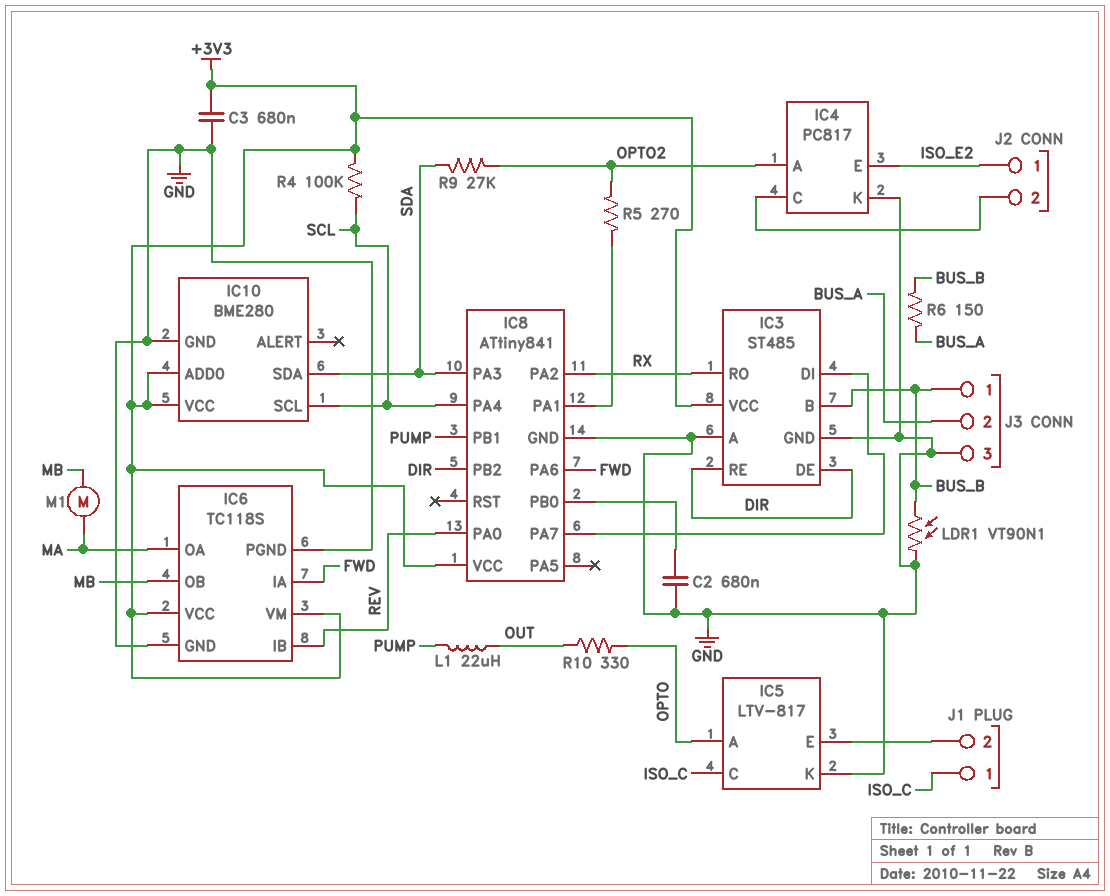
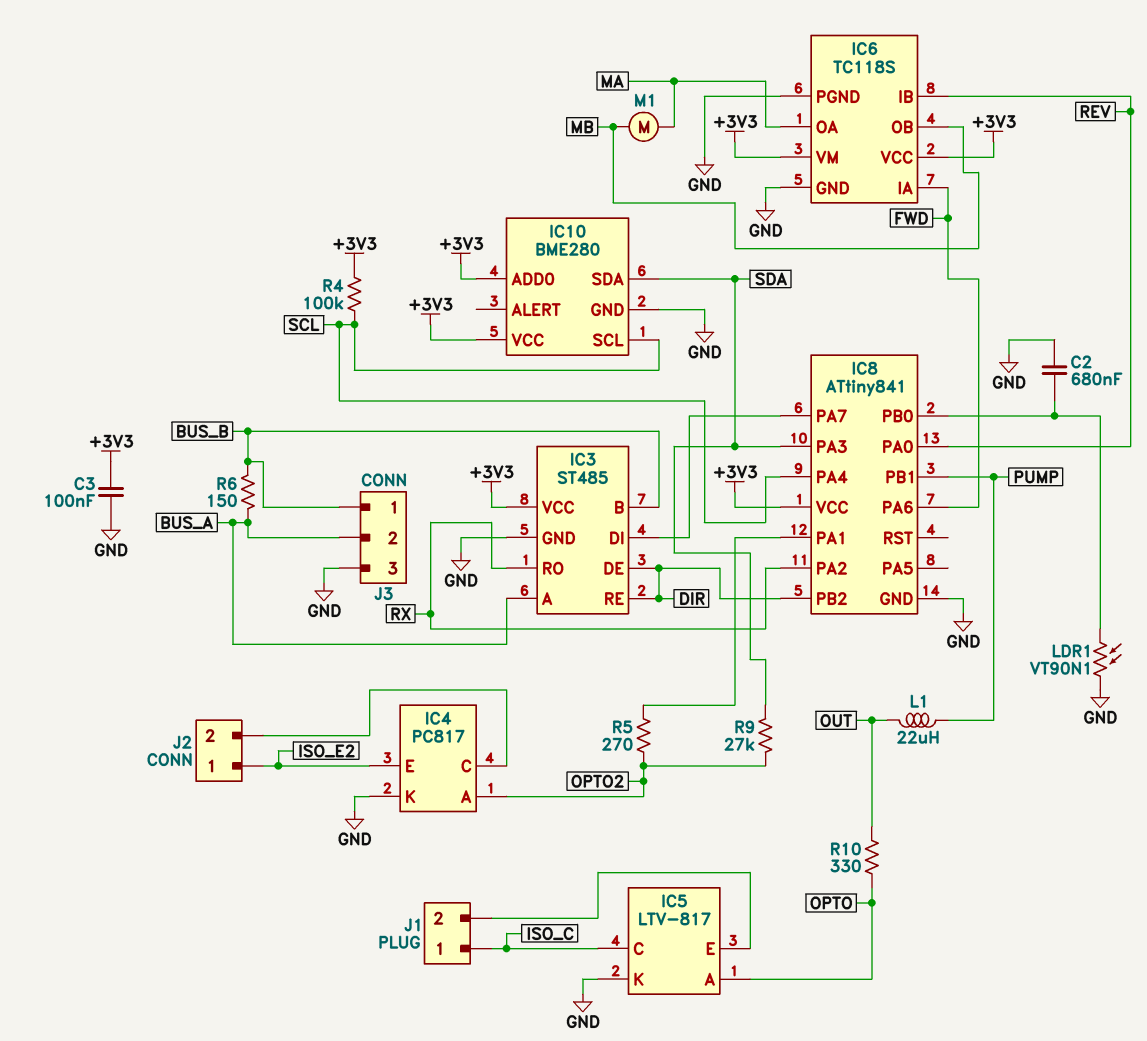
C3: 680nF (+3V3, GND) -> 100nF (+3V3, GND)
IC3 pin A: GND -> BUS_A
LDR1: VT90N1 (BUS_B, GND) -> VT90N1 (GND, IC8/PB0)

